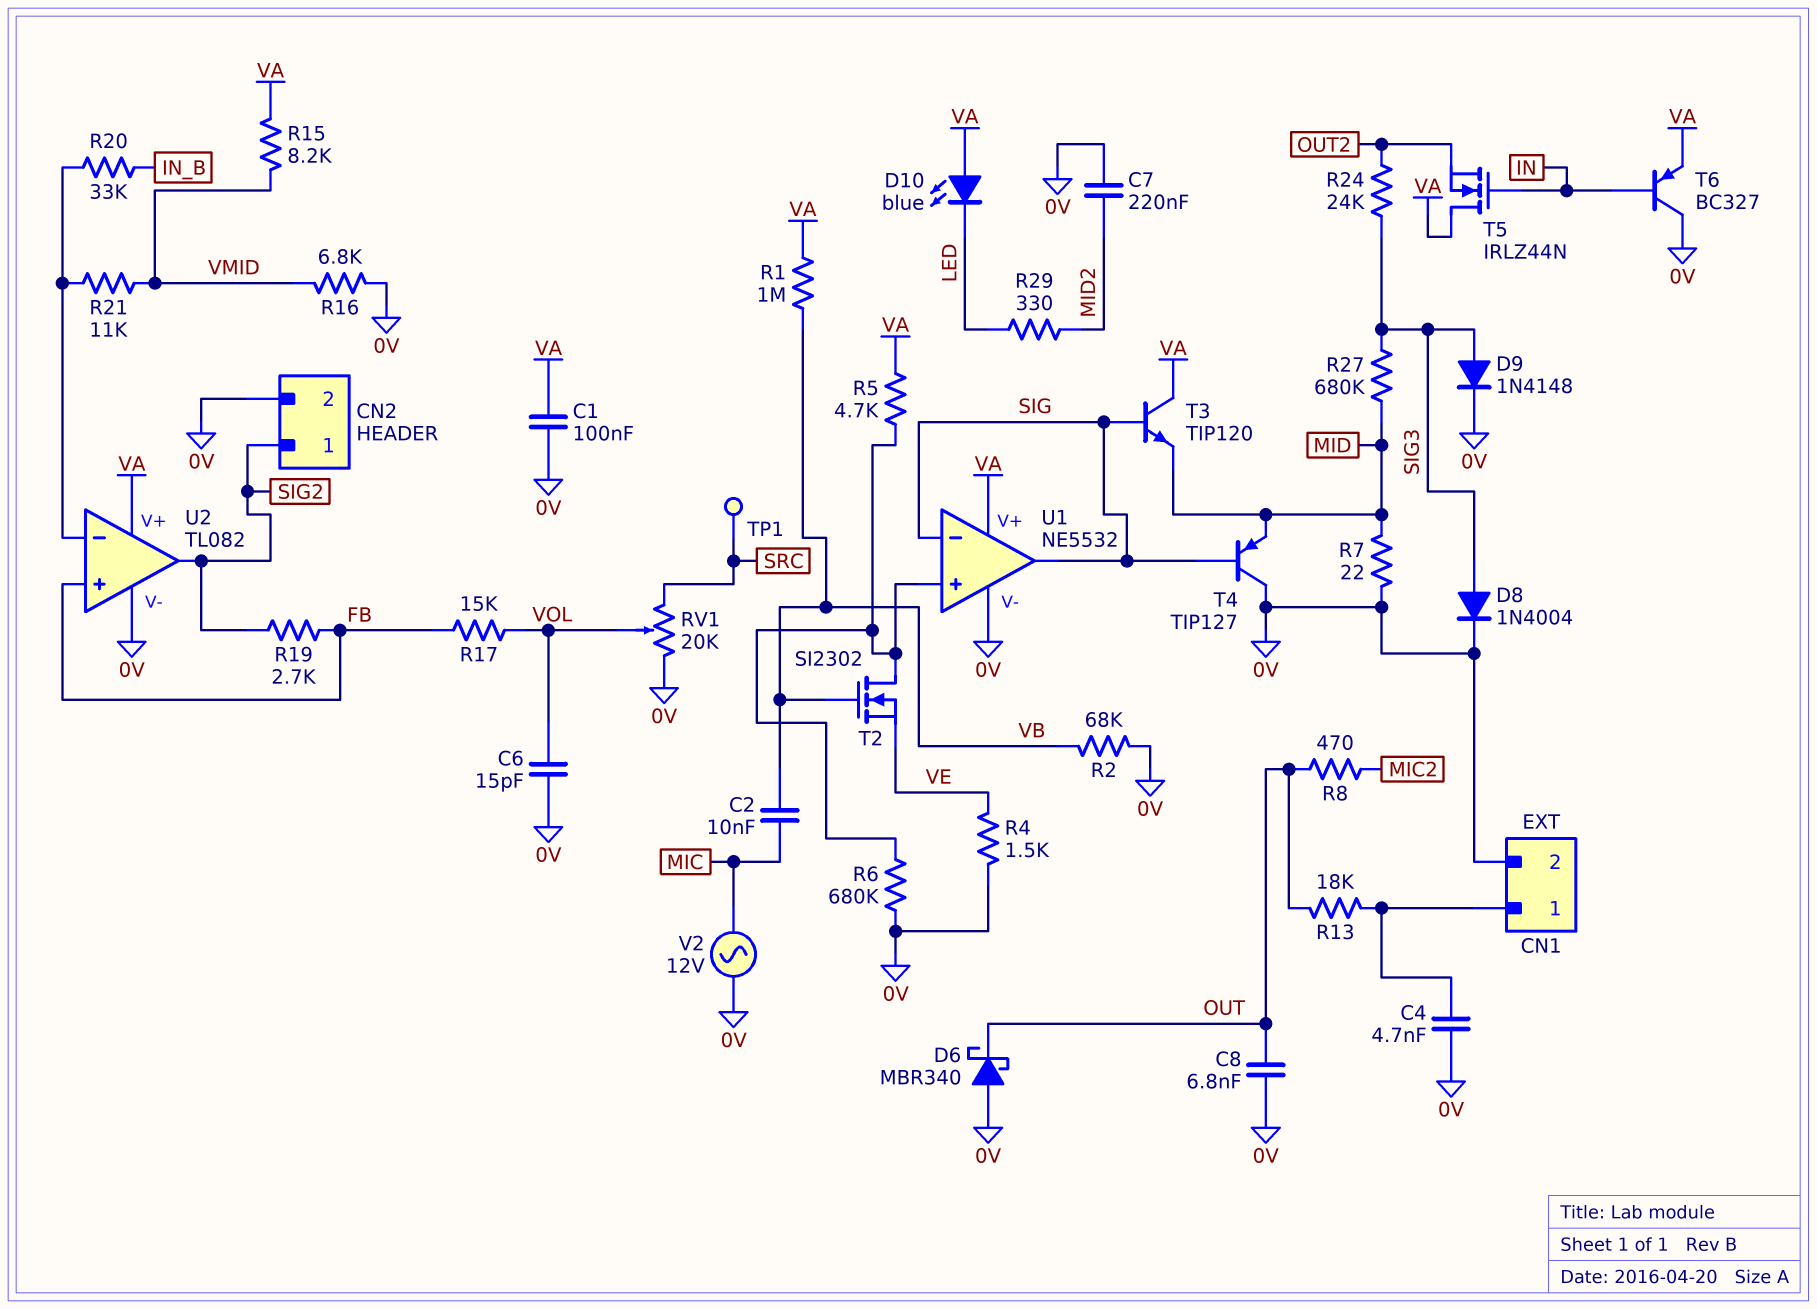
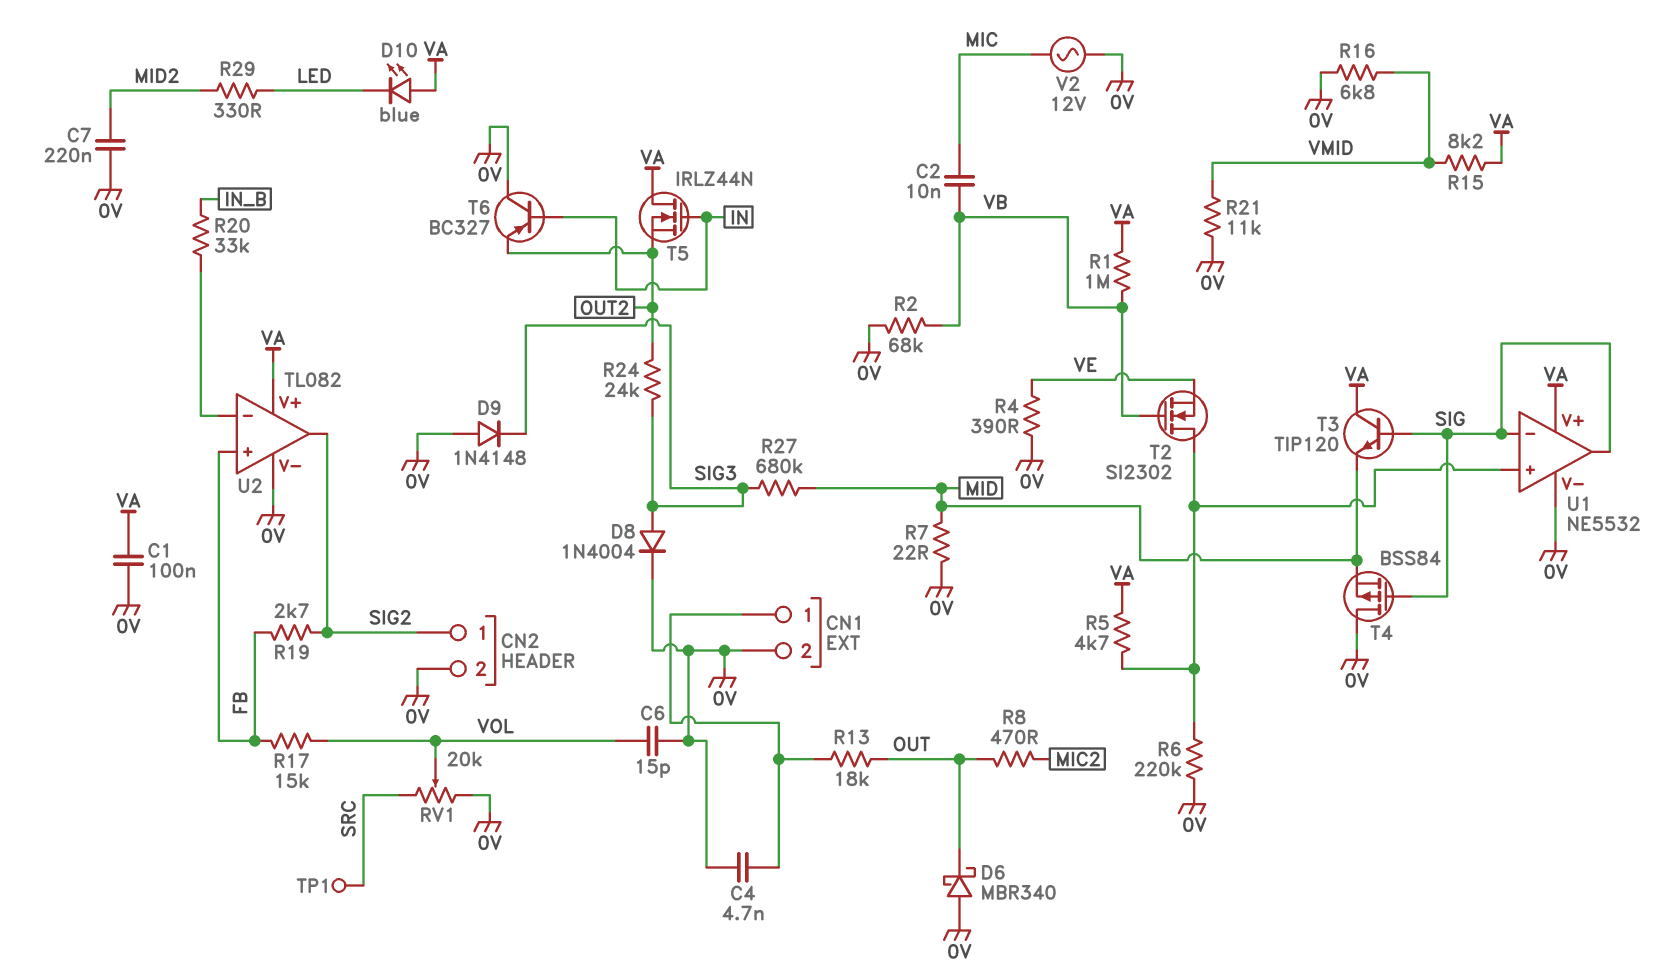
C8: 6.8nF (0V, OUT) -> none
D9: diode 1N4148 (A SIG3, K 0V) -> diode 1N4148 (A 0V, K SIG3)
R4: 1.5k (0V, VE) -> 390 (0V, VE)
R6: 680k (0V, U1/in+) -> 220k (0V, U1/in+)
R21: 11k (U2/in-, VMID) -> 11k (0V, VMID)
T4: PNP TIP127 (B SIG, C 0V, E MID) -> PMOS BSS84 (G SIG, D 0V, S MID)
T6: PNP BC327 (B IN, C 0V, E VA) -> PNP BC327 (B IN, C 0V, E OUT2)

